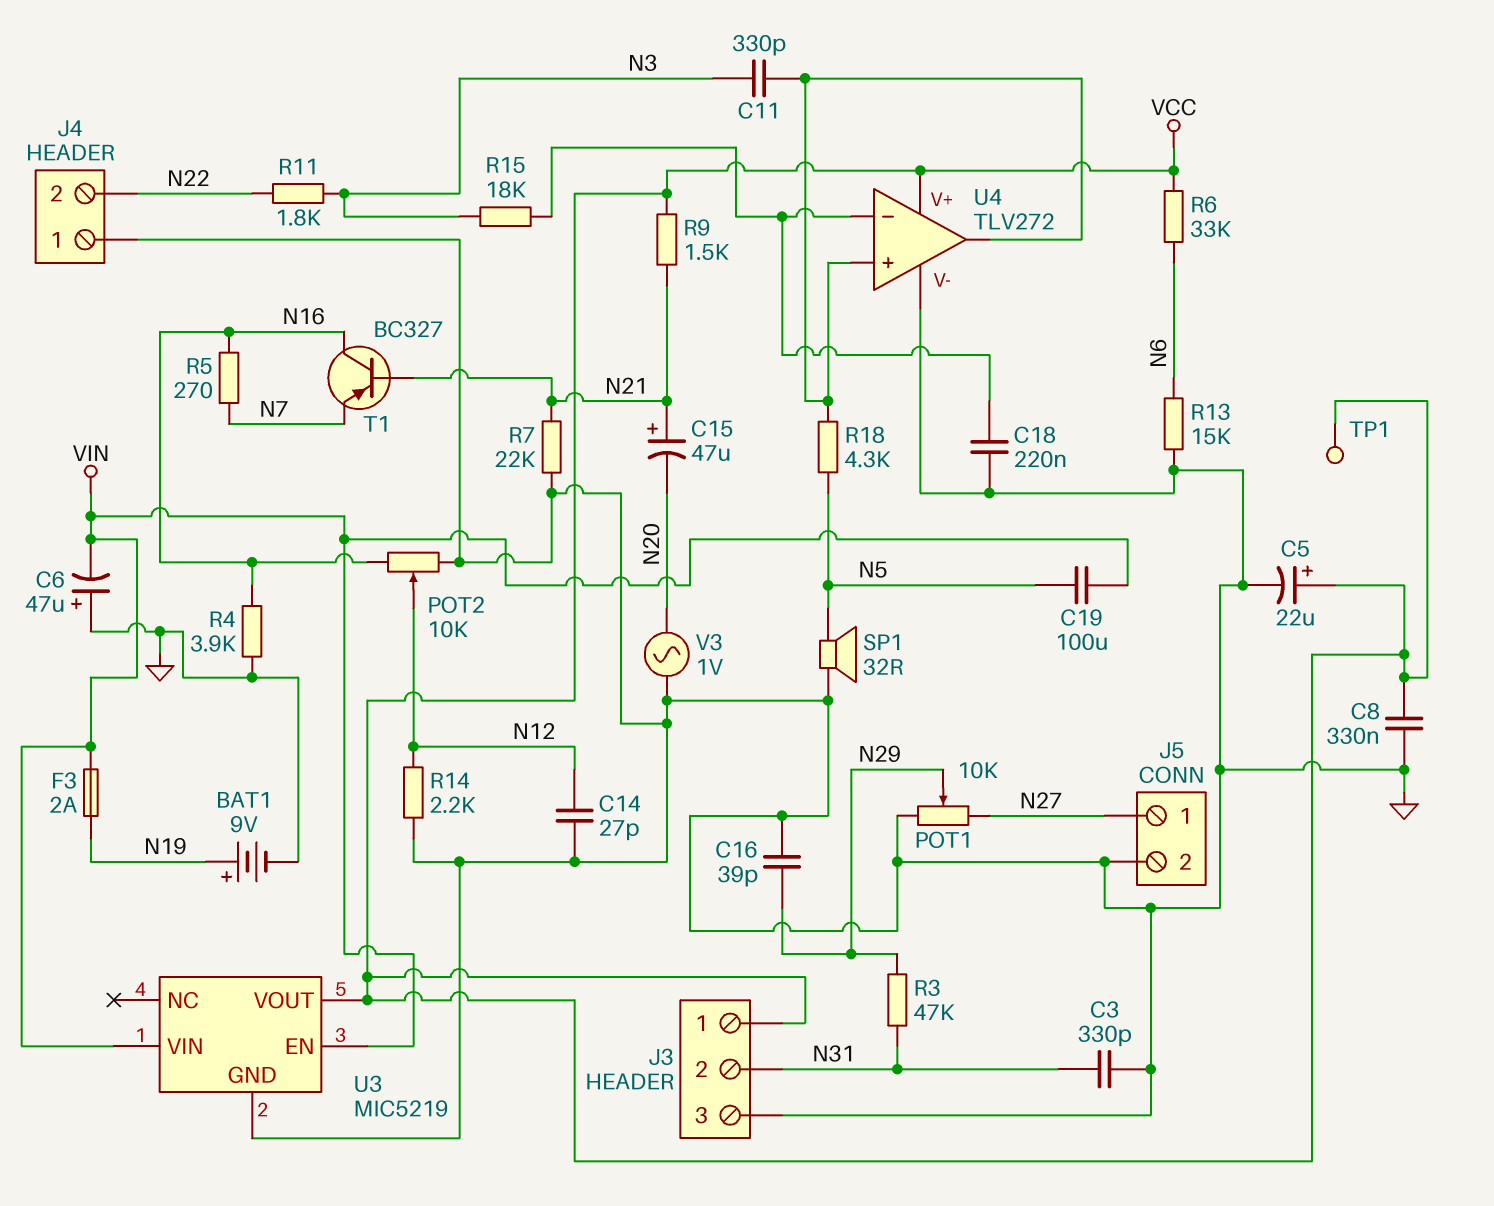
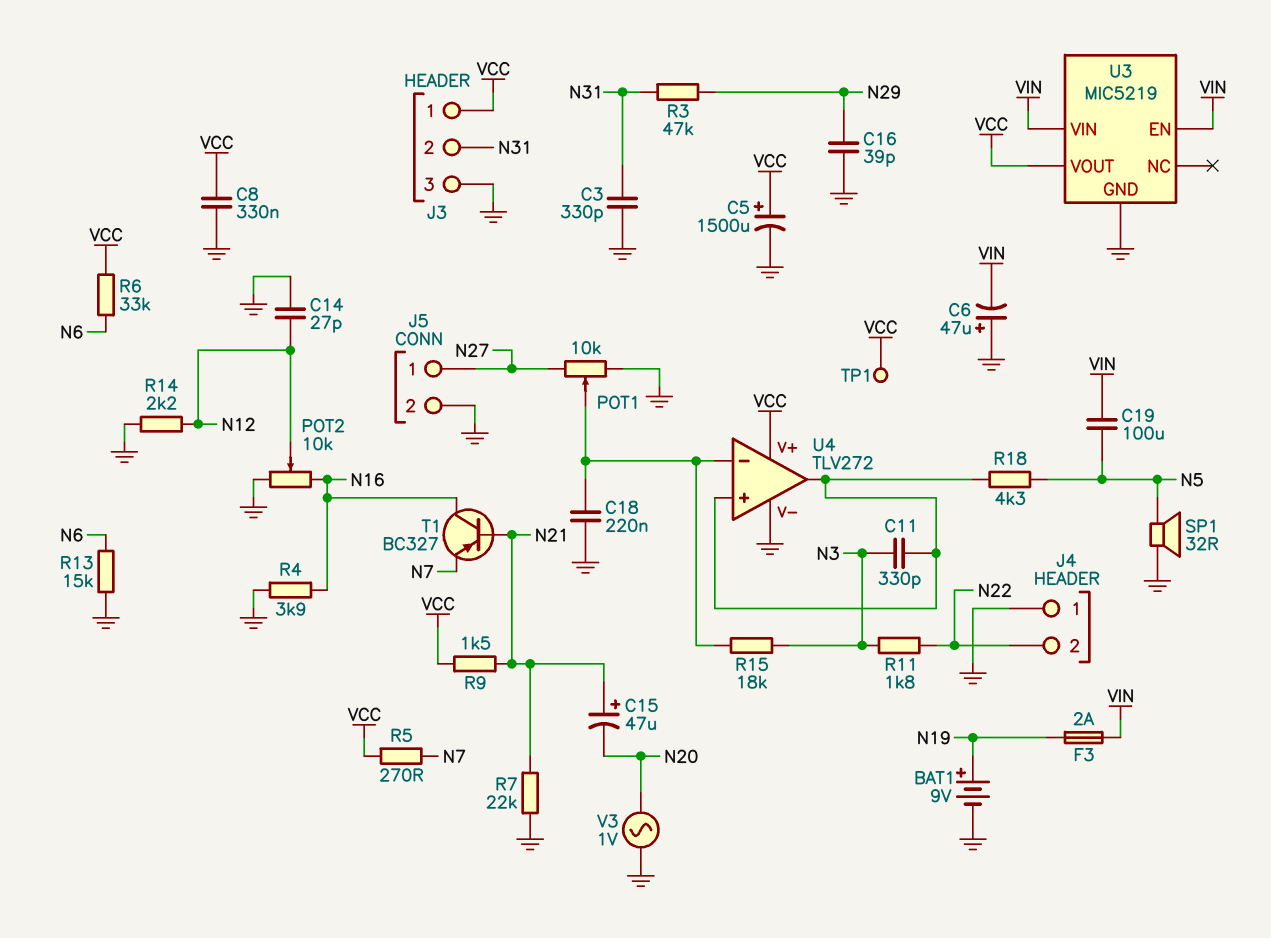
C5: 22uF (plus VCC, minus GND) -> 1500uF (plus VCC, minus GND)
POT1: 10k (GND, N27, wiper N29) -> 10k (GND, N27, wiper U4/in-)
R5: 270 (N7, N16) -> 270 (N7, VCC)

